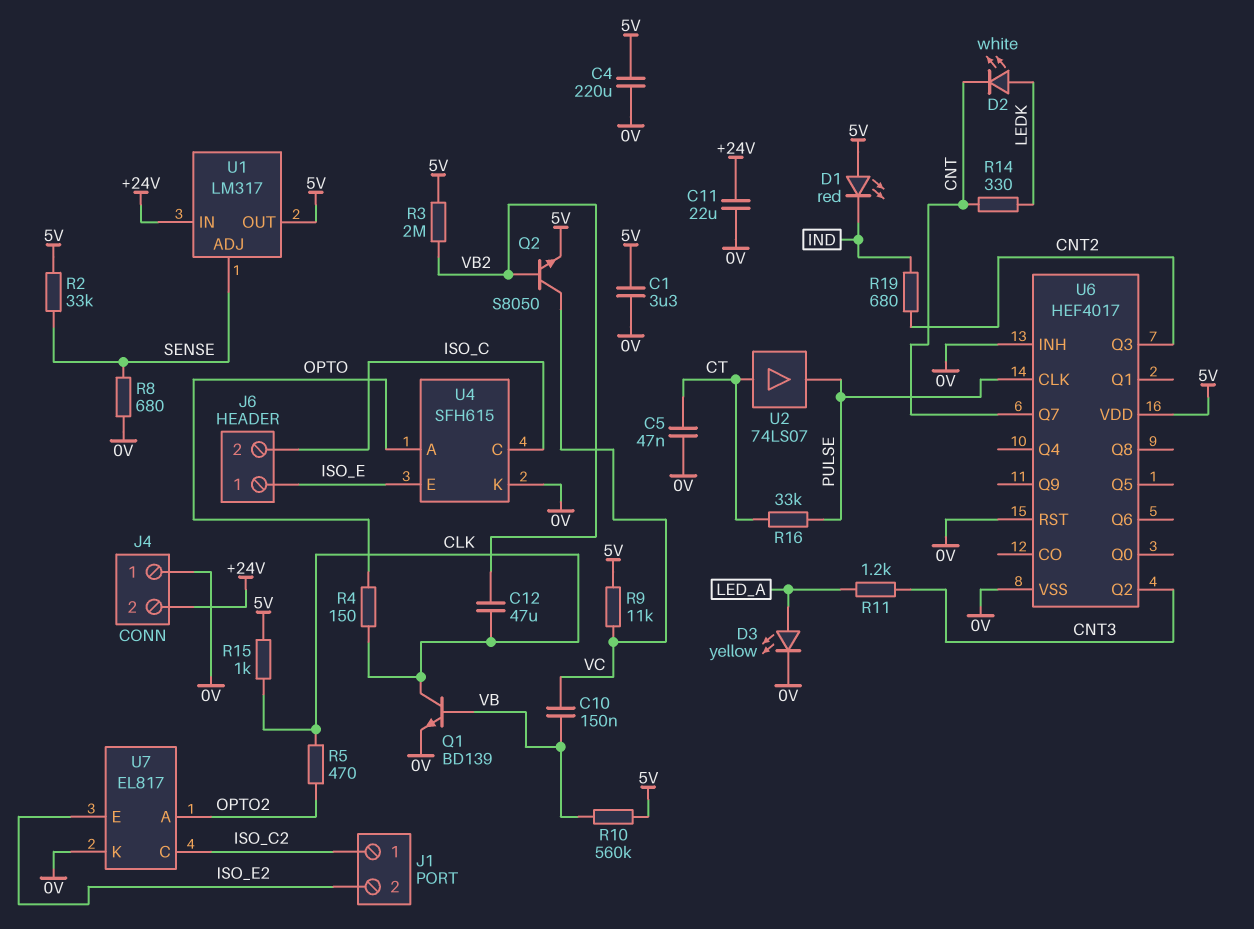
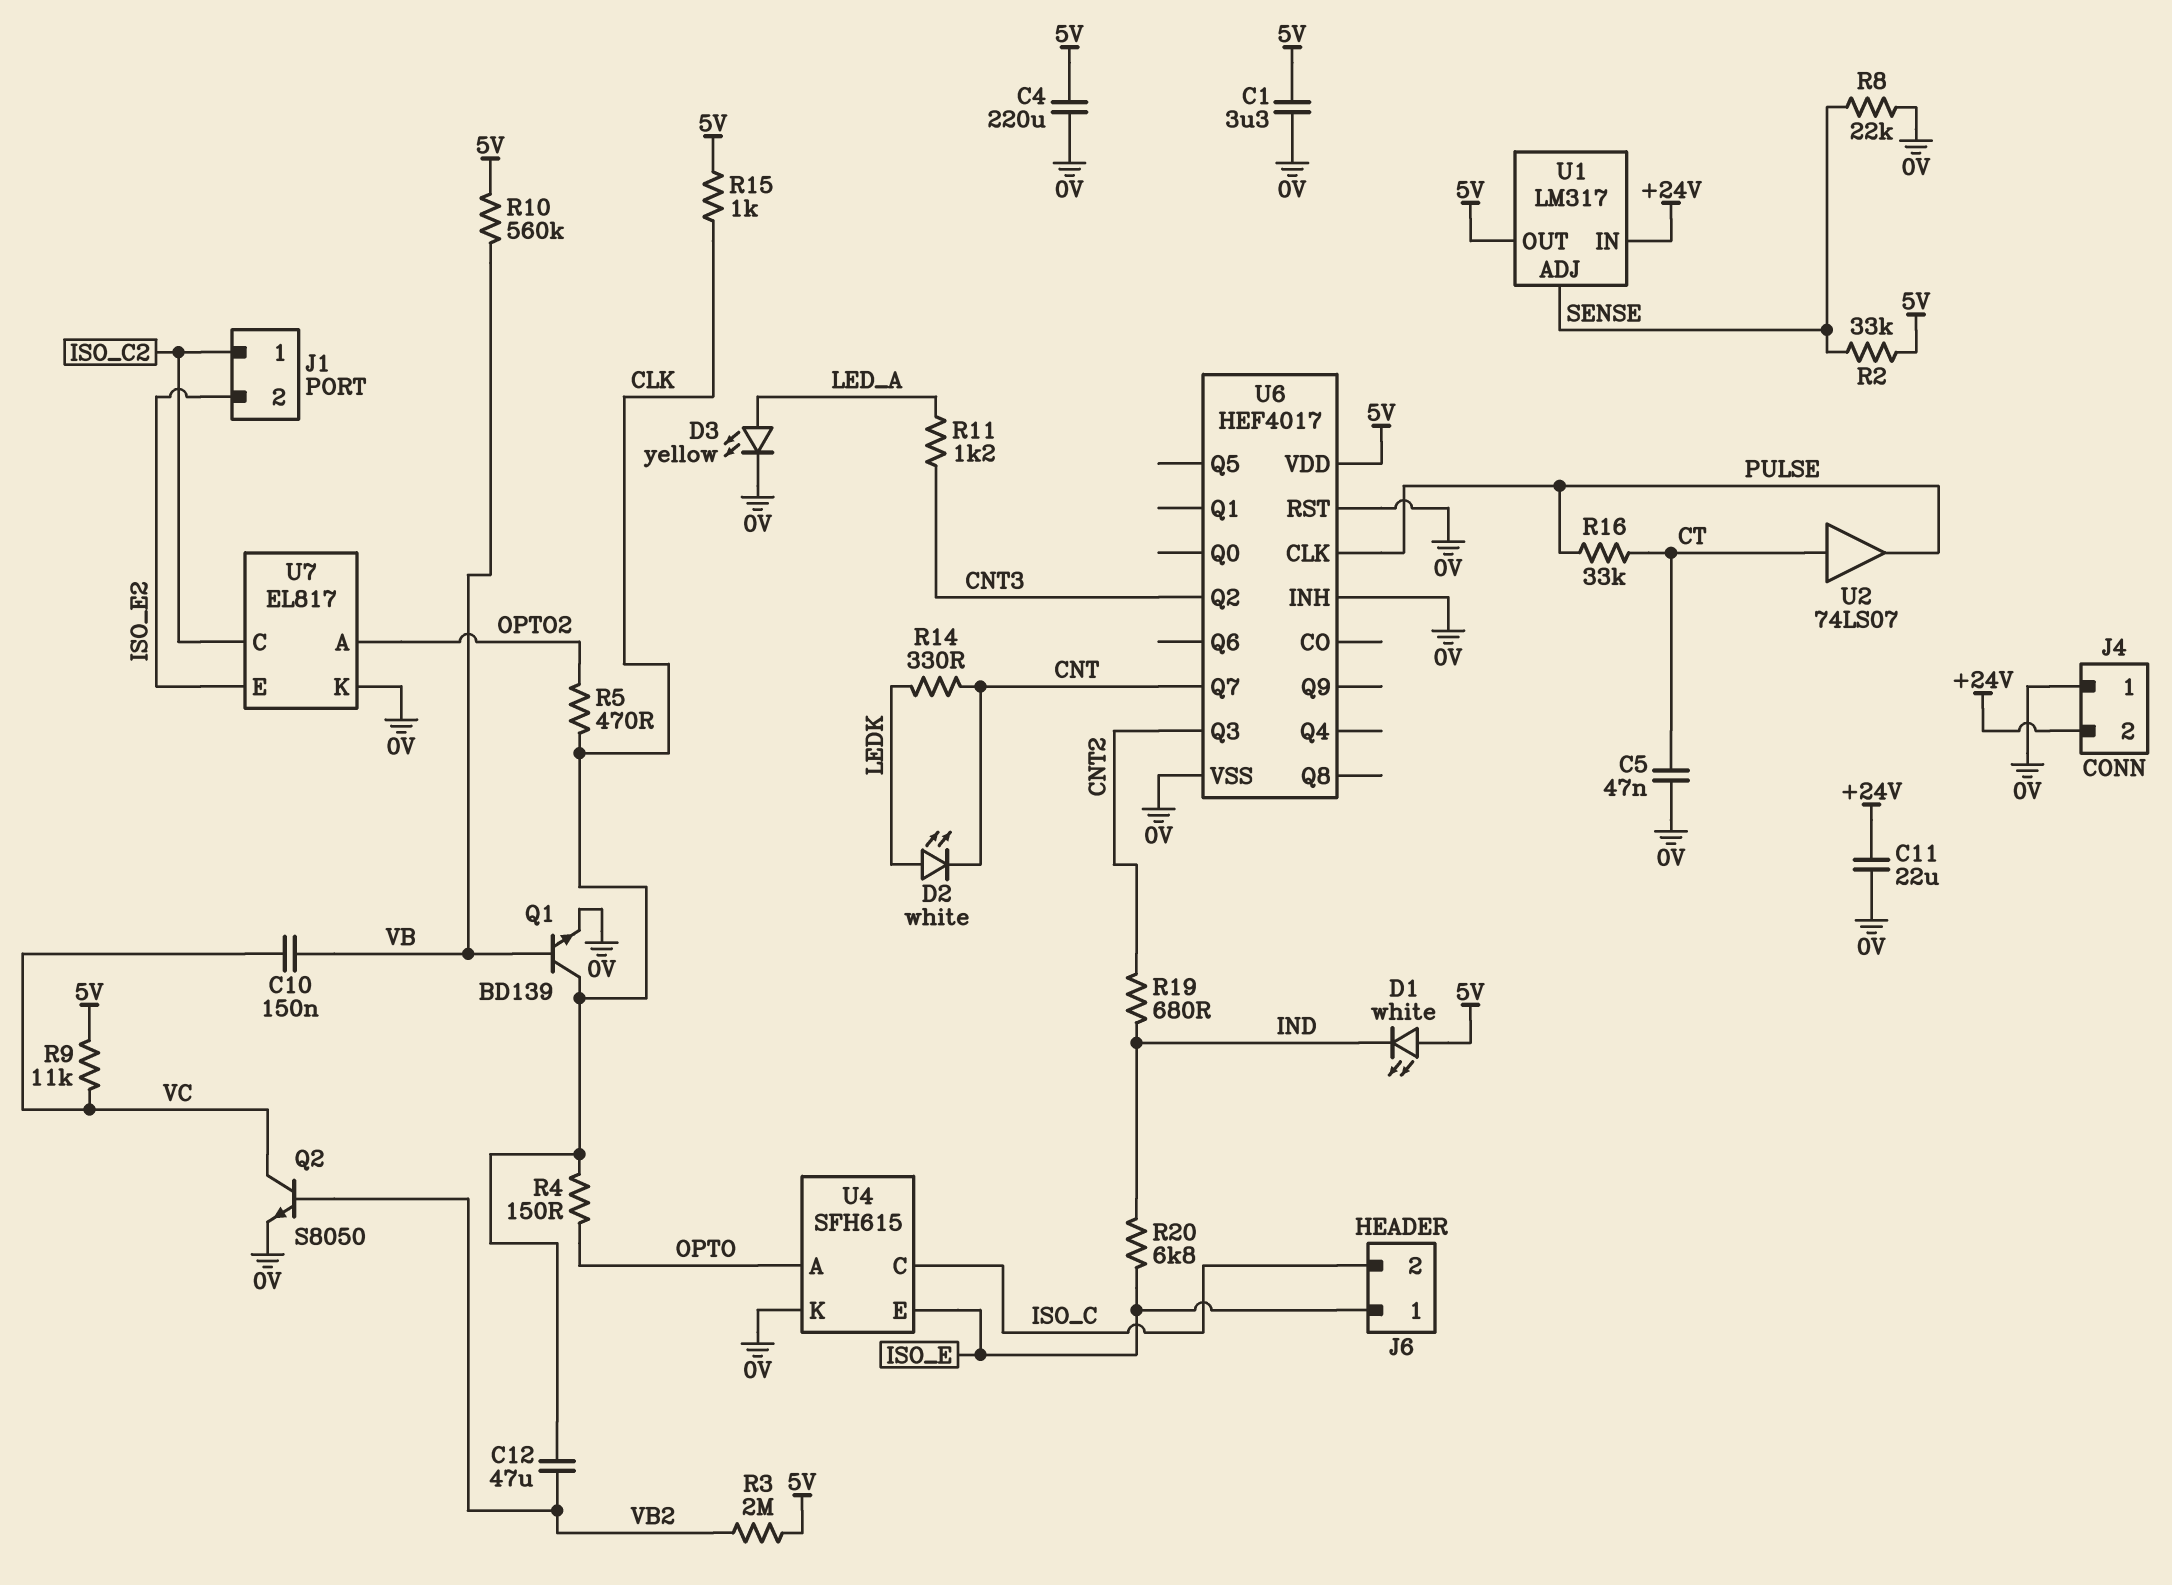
D1: LED red (A 5V, K IND) -> LED white (A 5V, K IND)
Q2: NPN S8050 (B VB2, C VC, E 5V) -> NPN S8050 (B VB2, C VC, E 0V)
R8: 680 (0V, SENSE) -> 22k (0V, SENSE)
R20: none -> 6.8k (IND, ISO_E)

